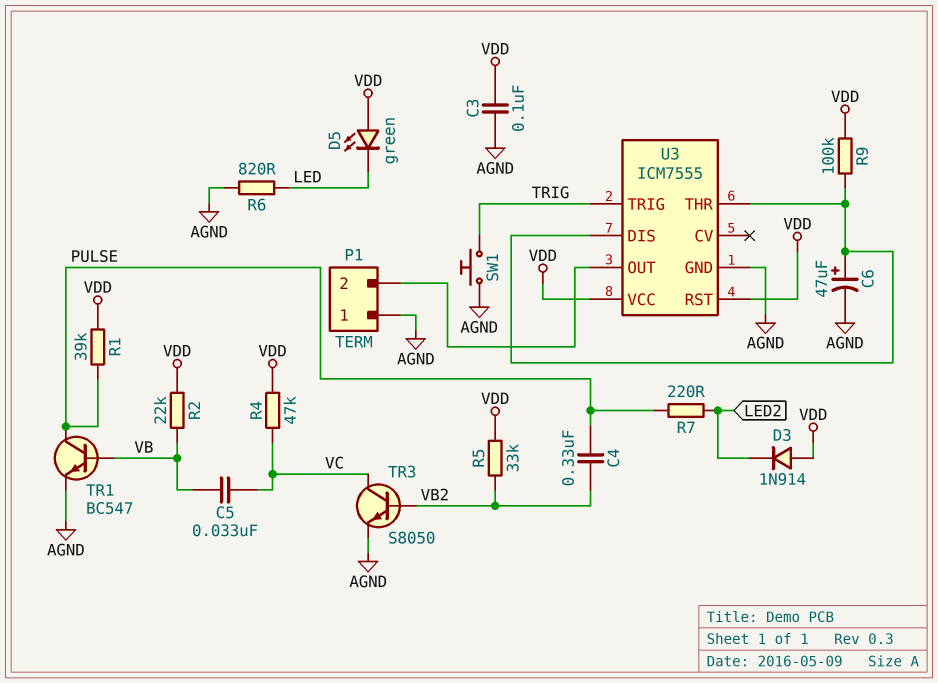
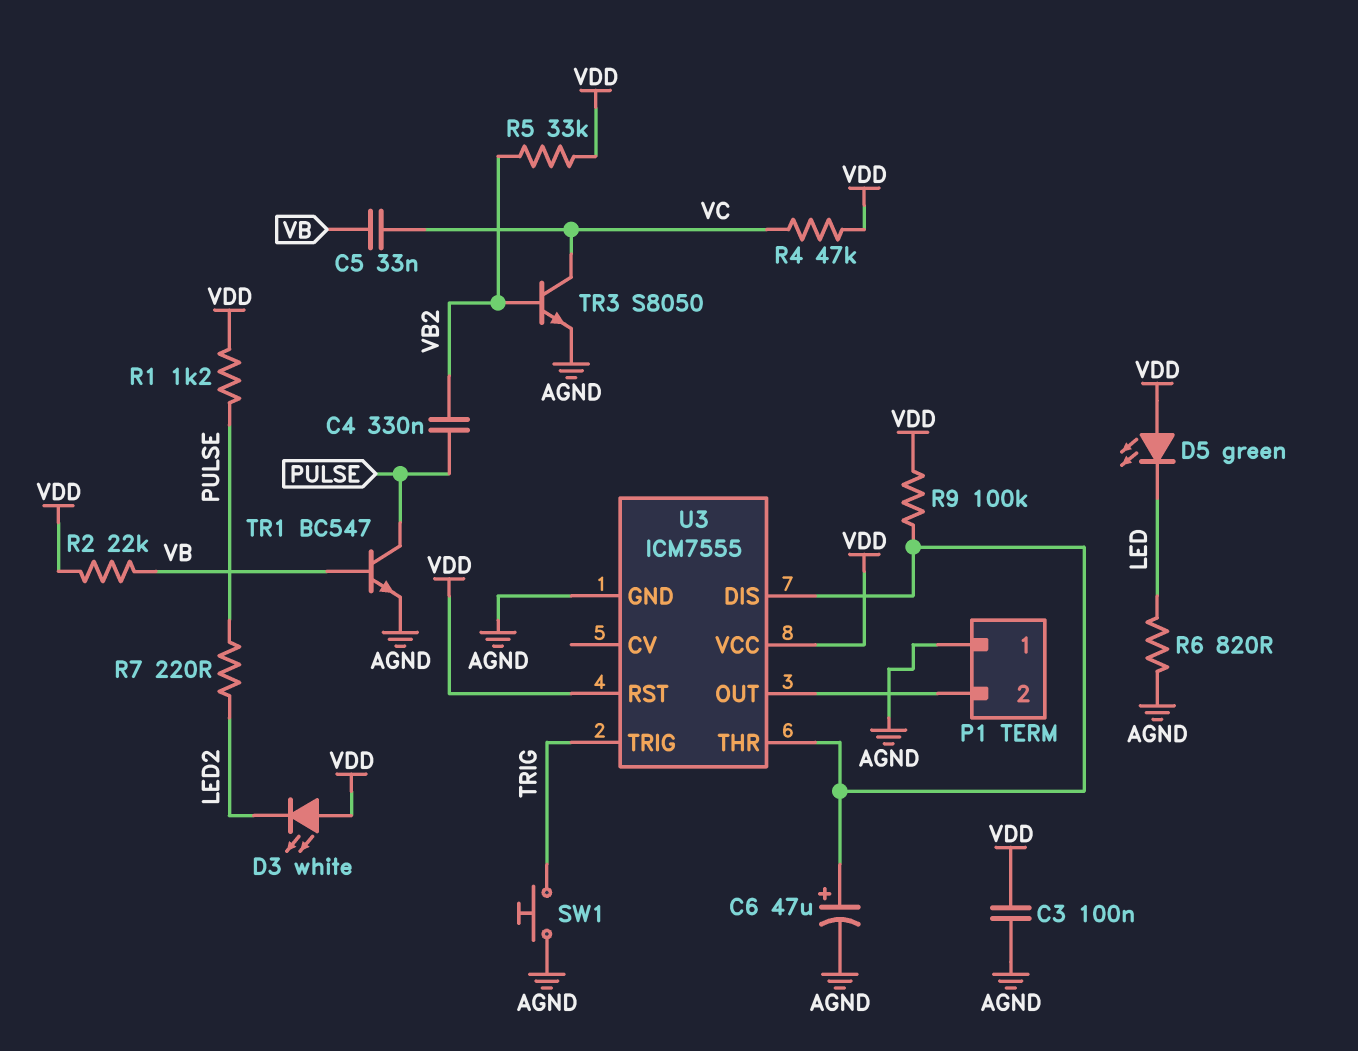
D3: diode 1N914 (A VDD, K LED2) -> LED white (A VDD, K LED2)
R1: 39k (PULSE, VDD) -> 1.2k (PULSE, VDD)

